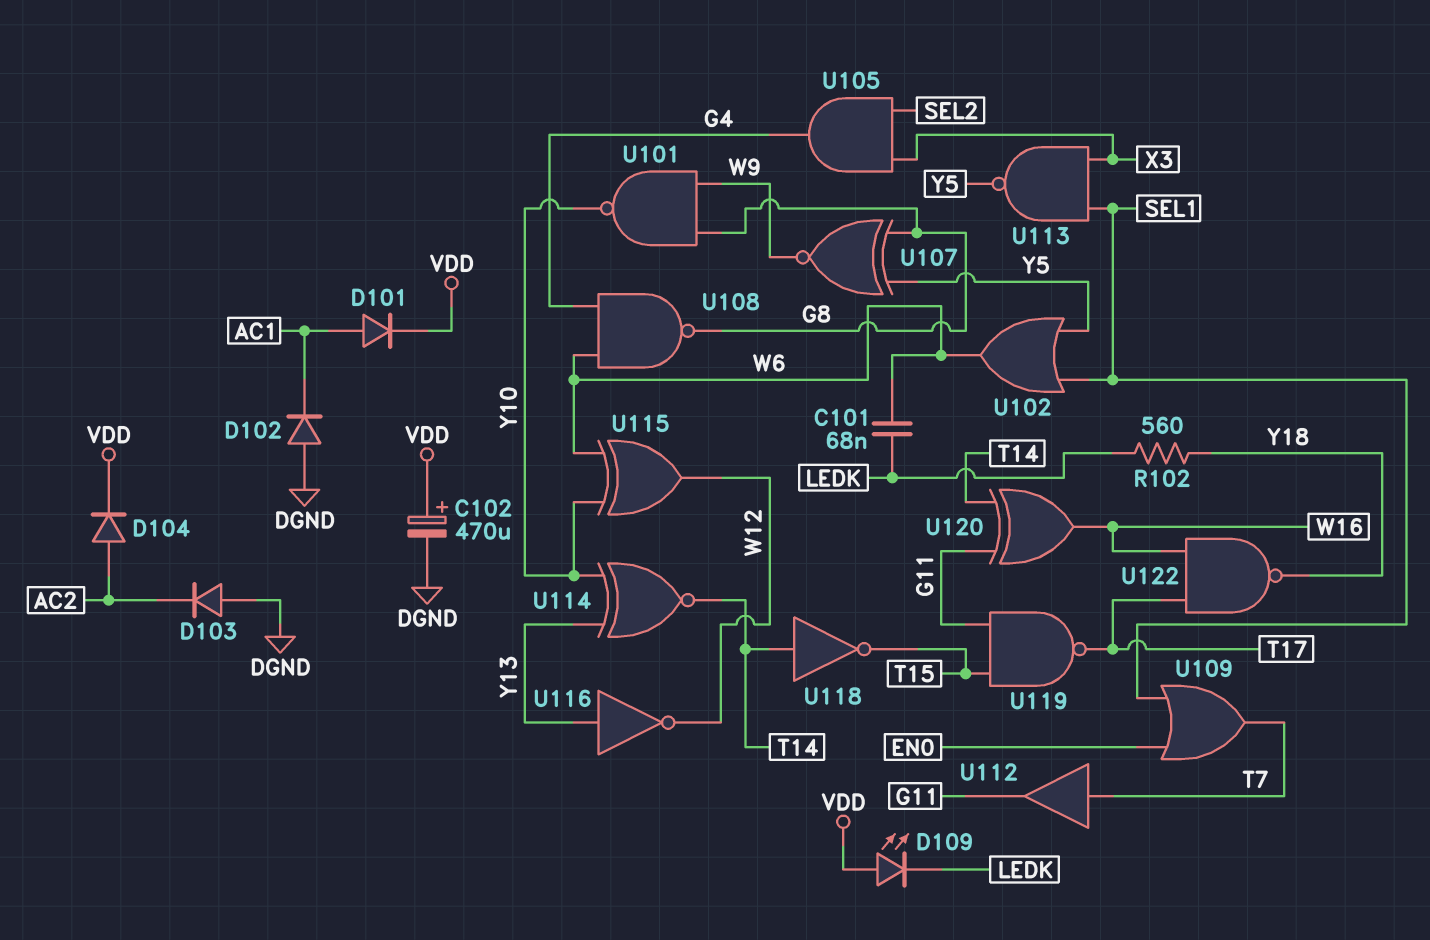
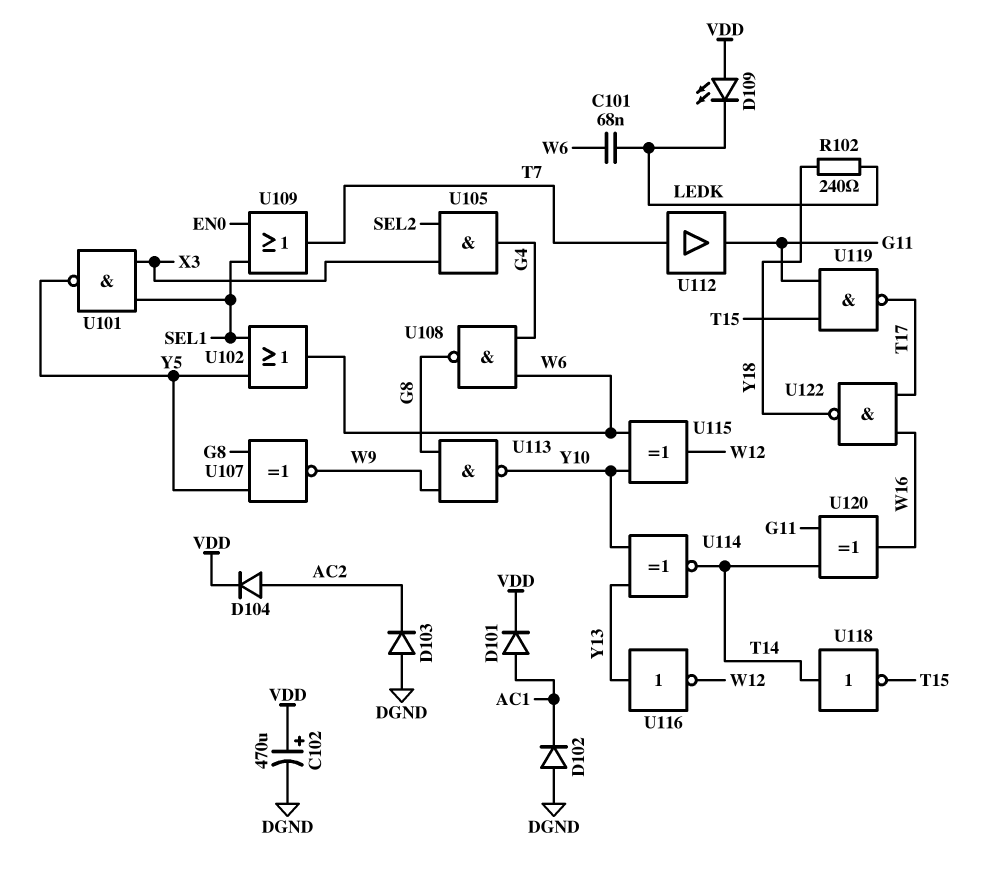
R102: 560 (LEDK, Y18) -> 240 (LEDK, Y18)
U101: NAND (in G8, in W9, out Y10) -> NAND (in SEL1, in X3, out Y5)
U113: NAND (in SEL1, in X3, out Y5) -> NAND (in G8, in W9, out Y10)

